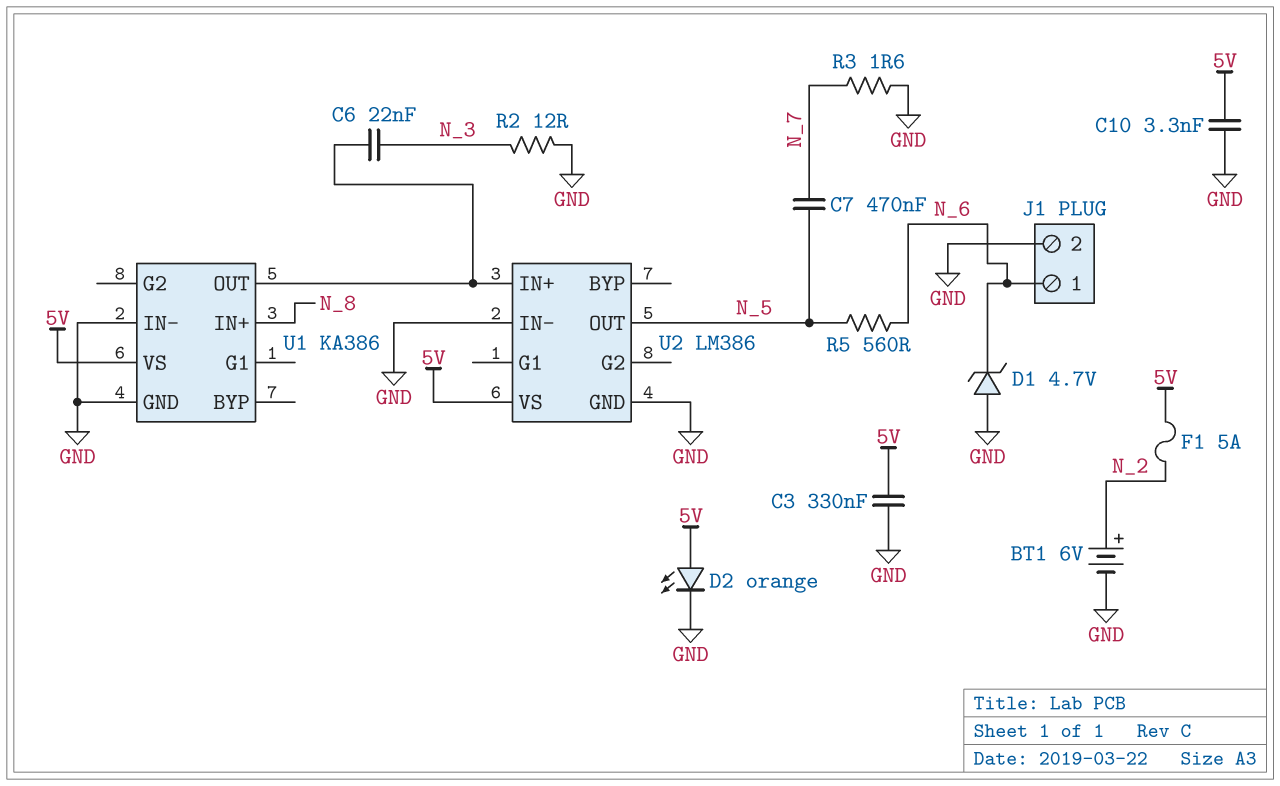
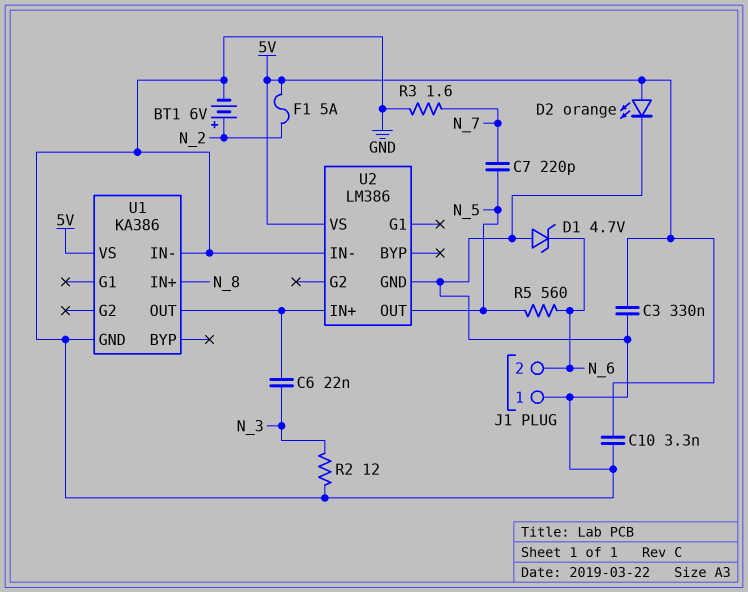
C7: 470nF (N_5, N_7) -> 220pF (N_5, N_7)
J1 pin 1: N_6 -> GND
J1 pin 2: GND -> N_6

